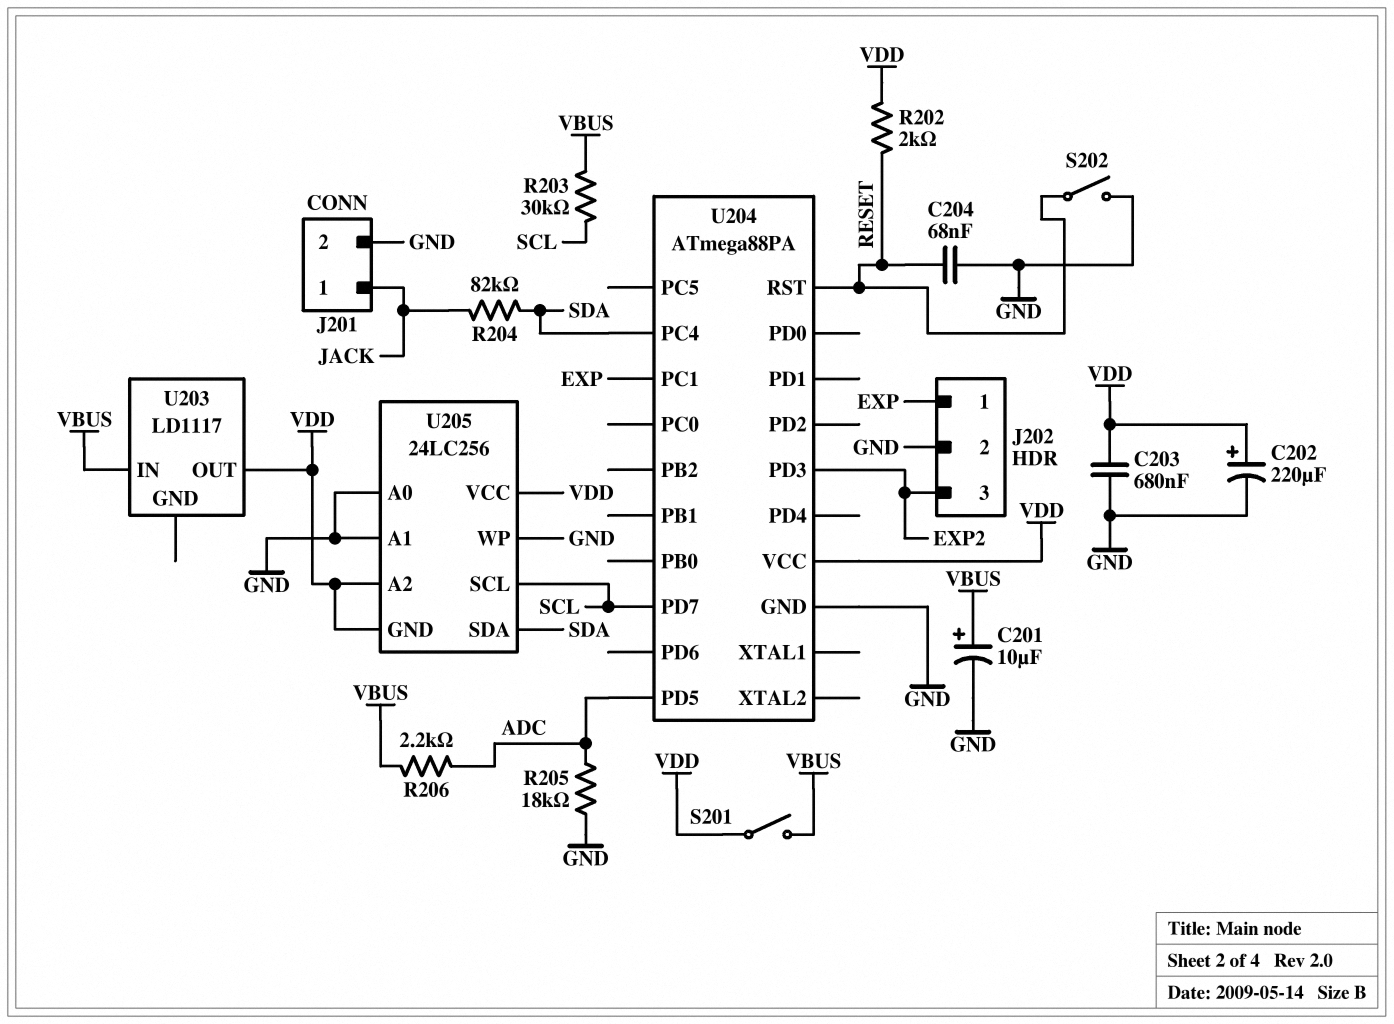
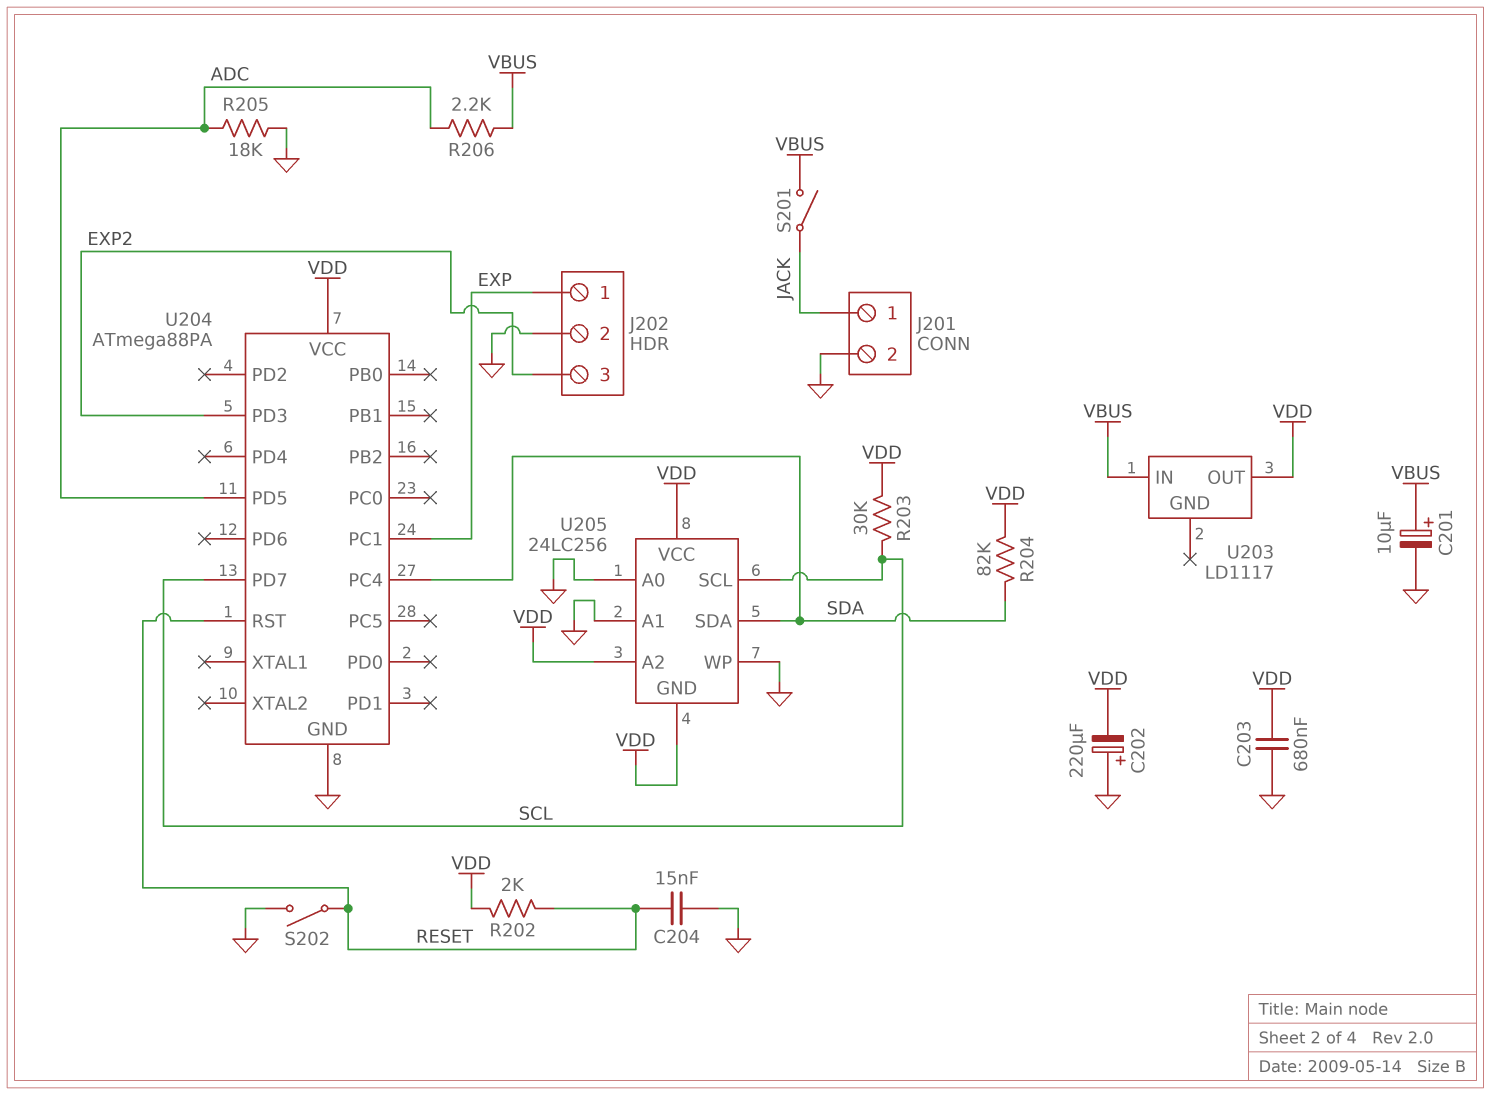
C202: 220uF (plus VDD, minus GND) -> 220uF (plus GND, minus VDD)
C204: 68nF (GND, RESET) -> 15nF (GND, RESET)
R203: 30k (SCL, VBUS) -> 30k (SCL, VDD)
R204: 82k (JACK, SDA) -> 82k (SDA, VDD)
S201: switch (VBUS, VDD) -> switch (JACK, VBUS)

